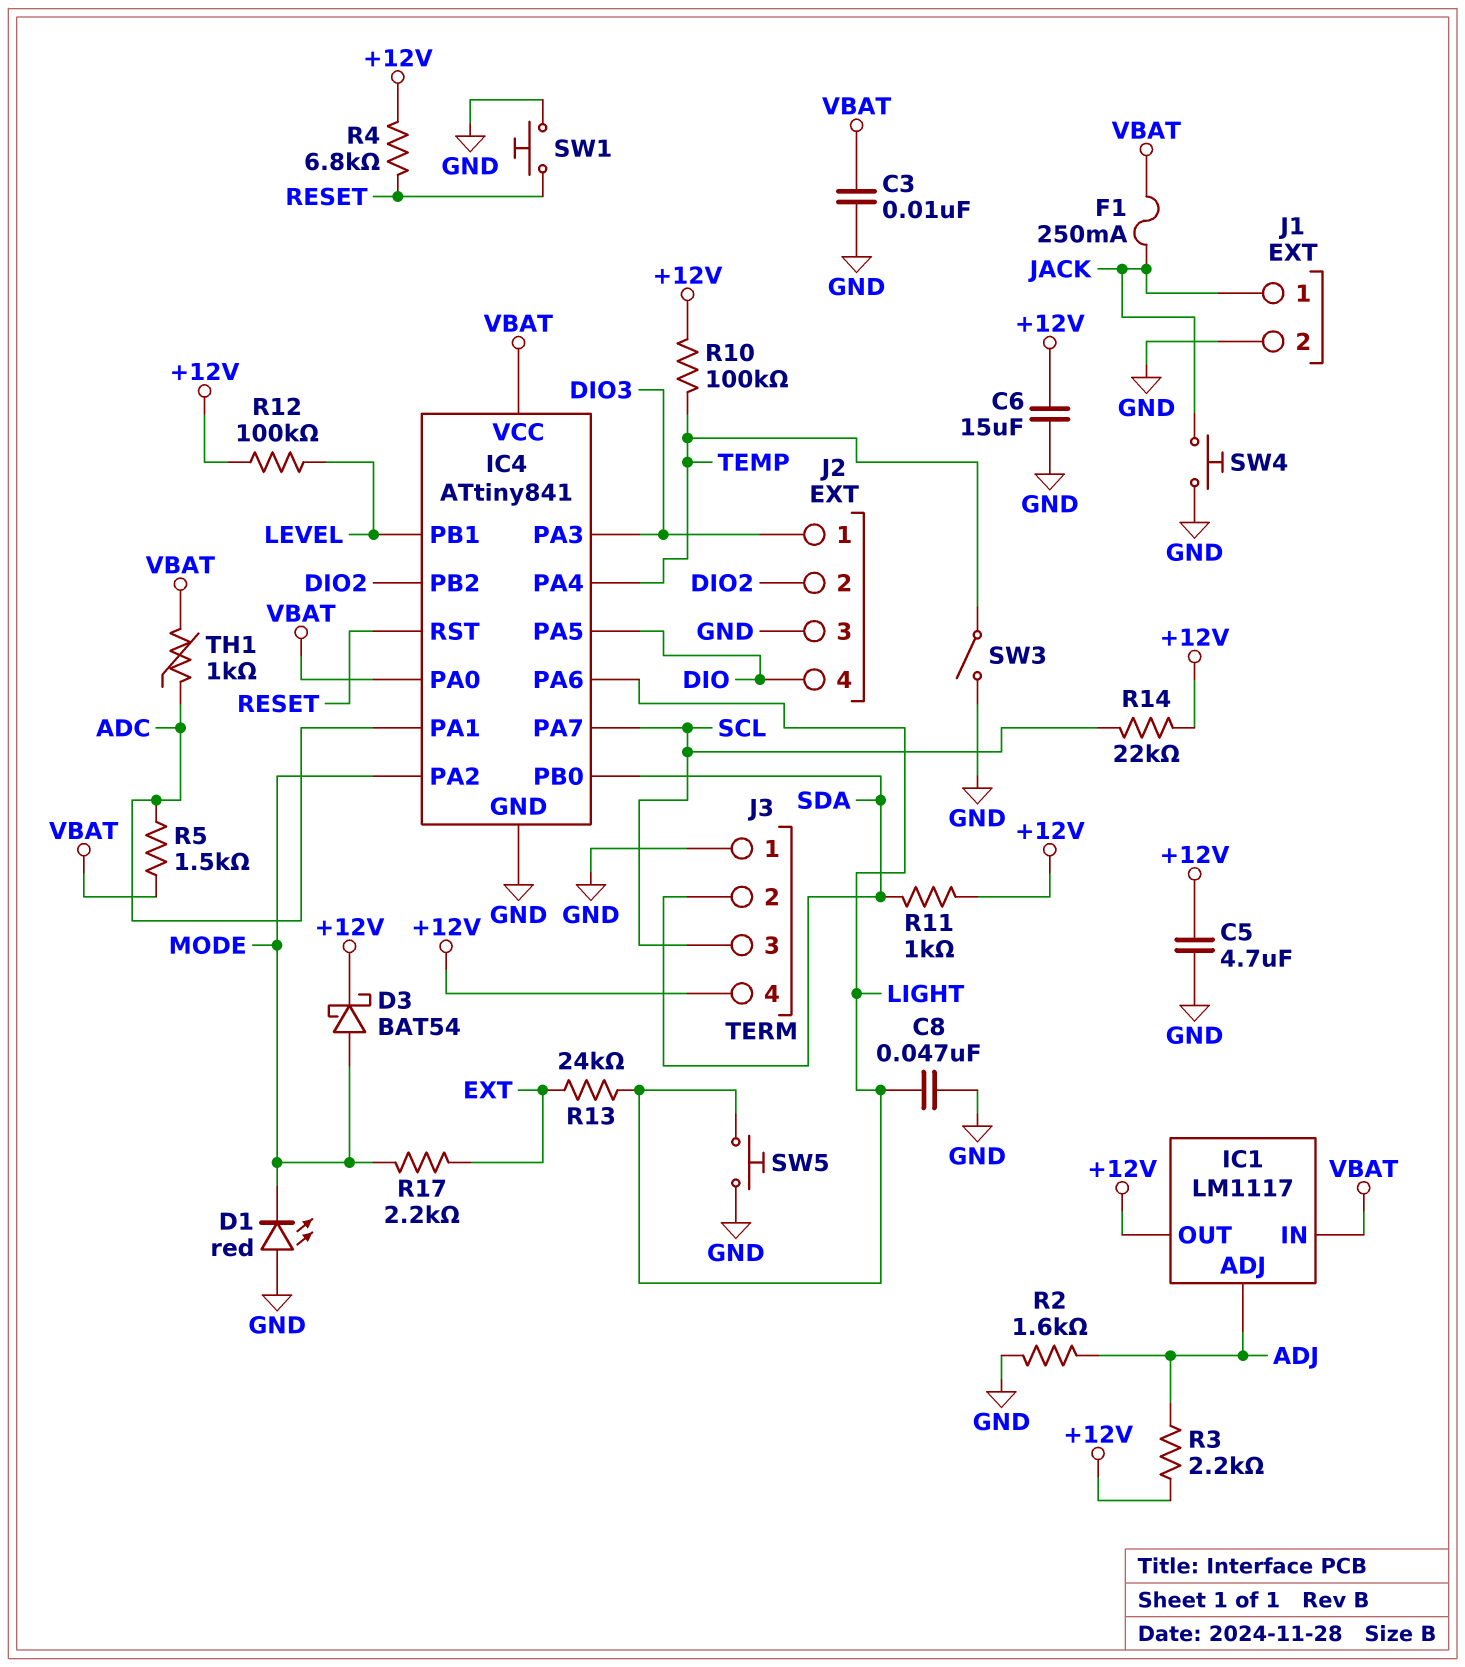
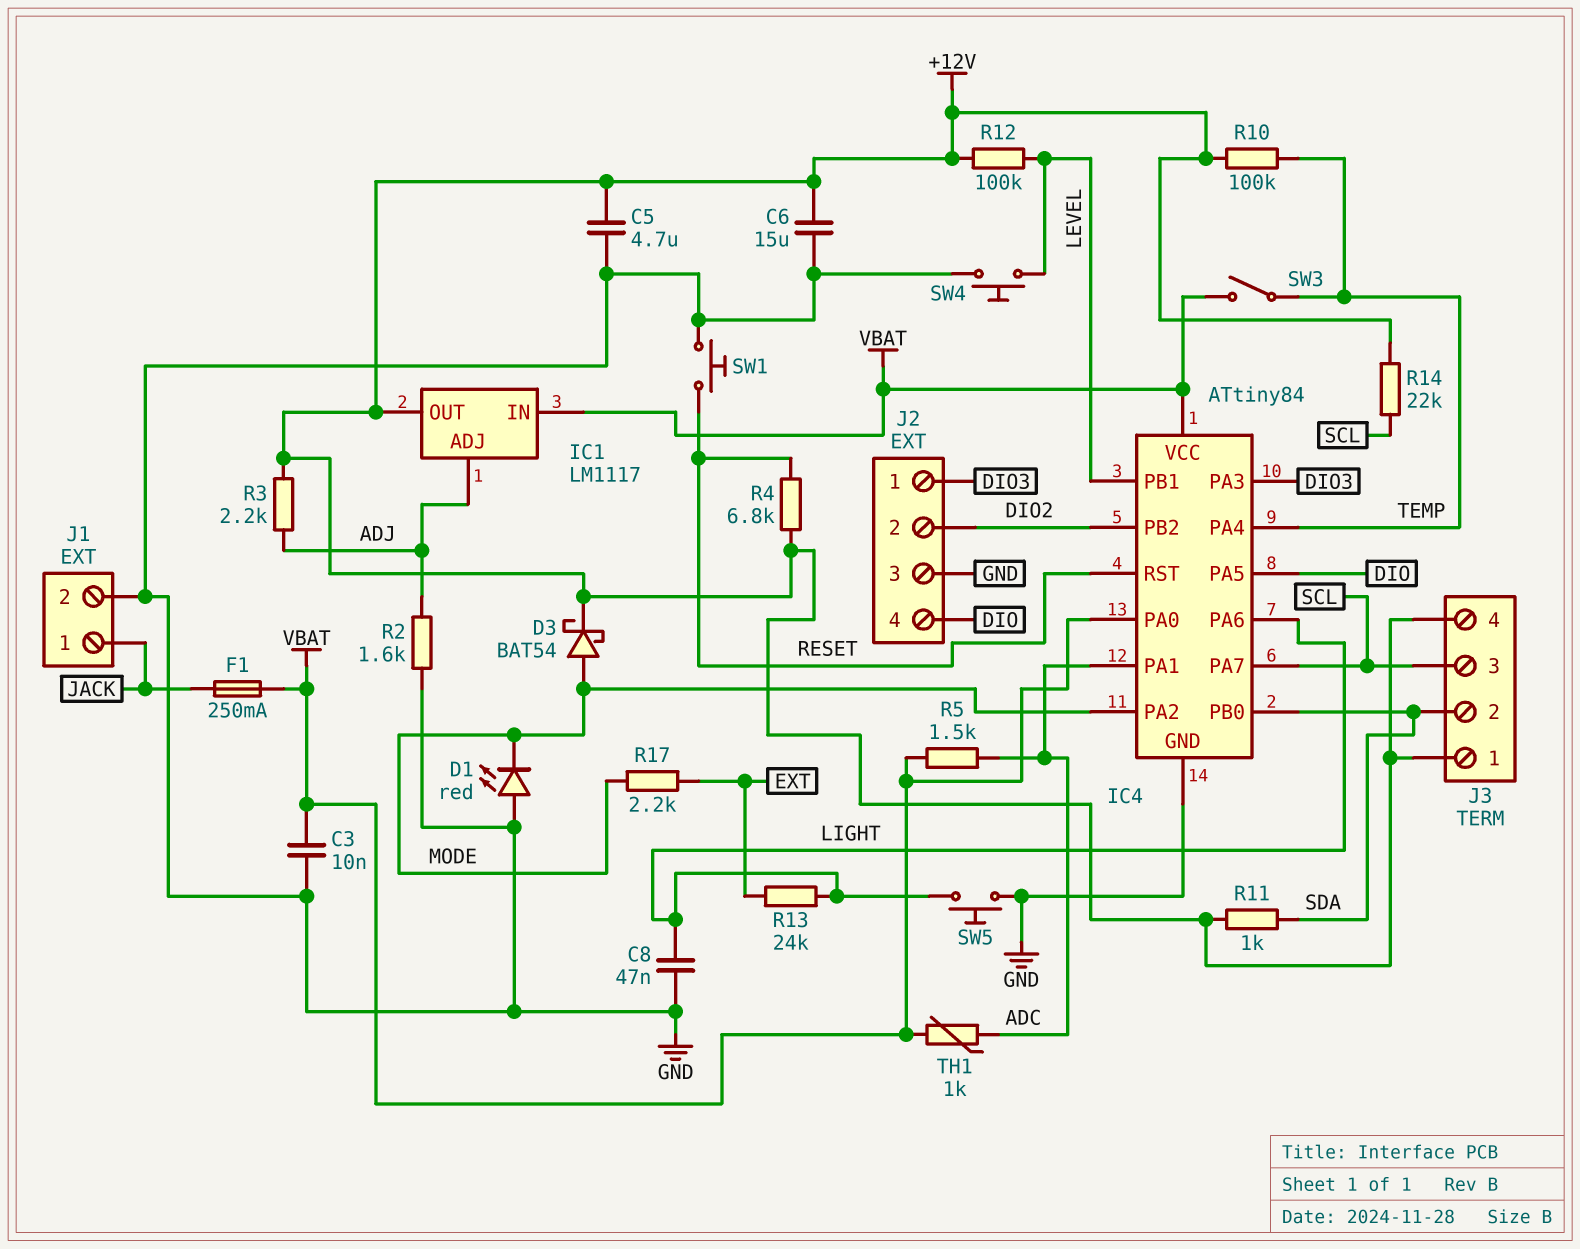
IC4: ATtiny841 -> ATtiny84
J3 pin 1: GND -> +12V
SW3: switch (GND, TEMP) -> switch (TEMP, VBAT)
SW4: button (GND, JACK) -> button (GND, LEVEL)

